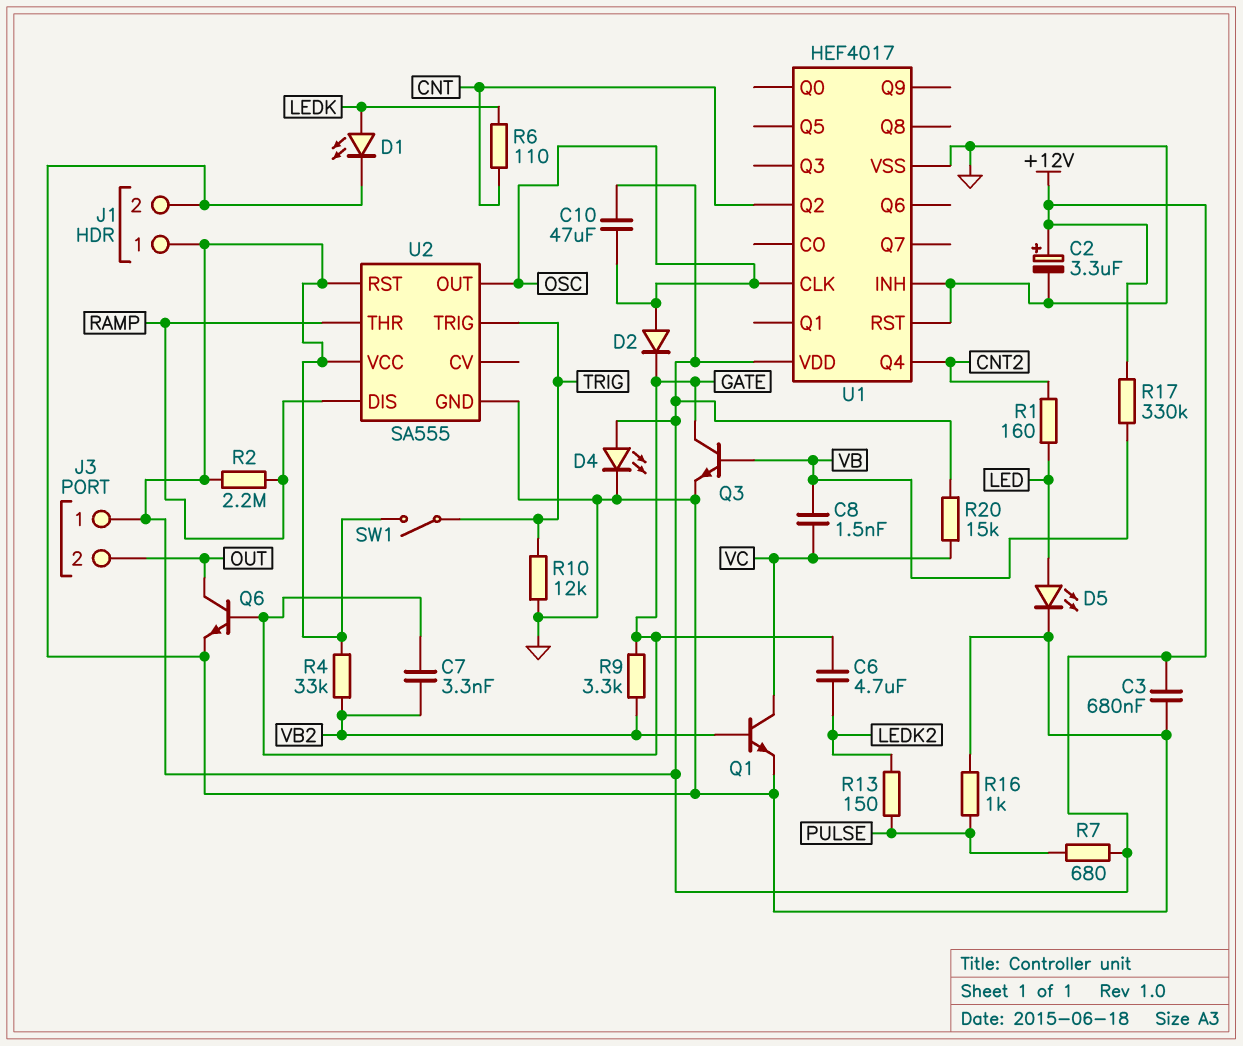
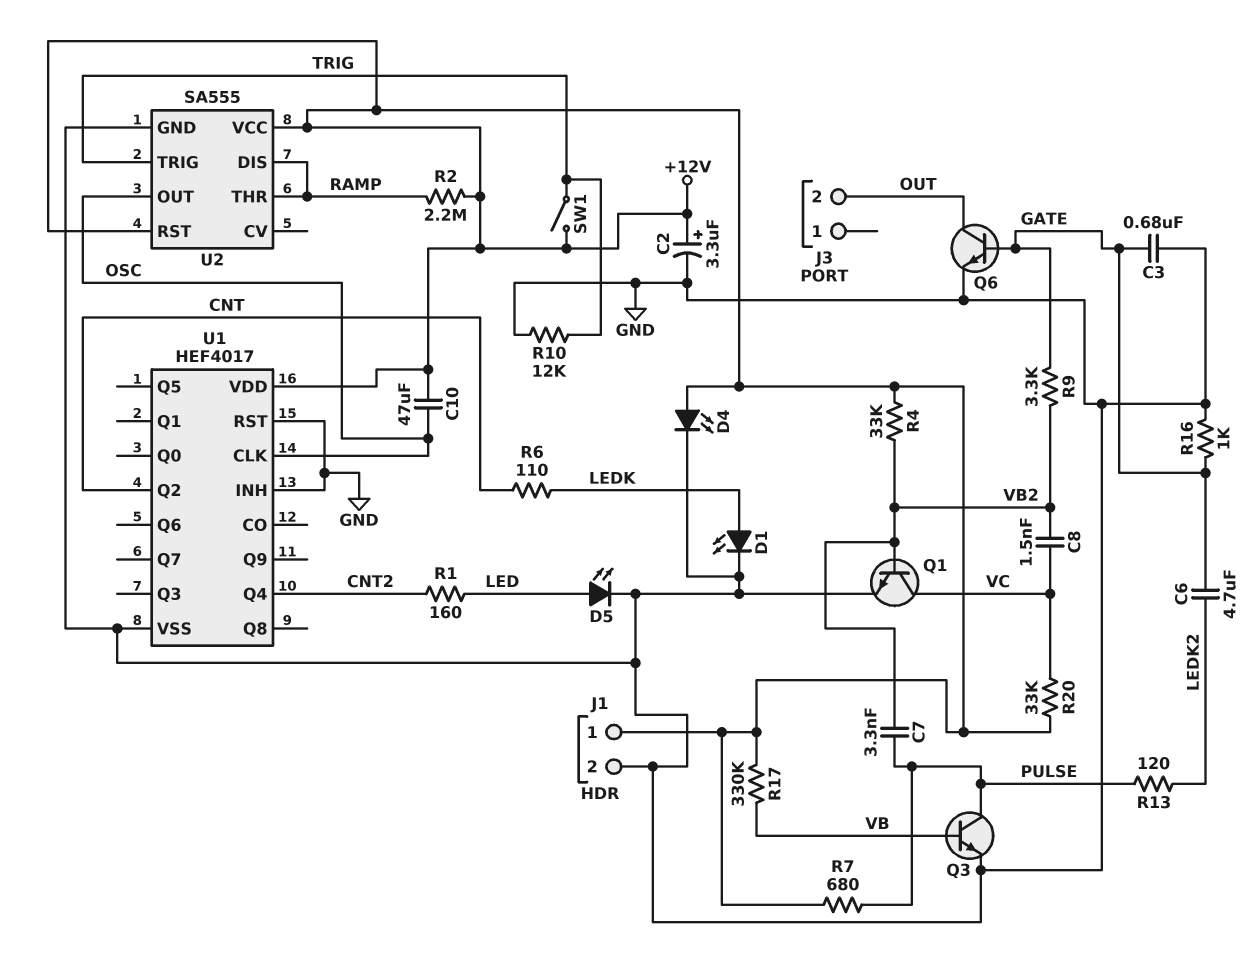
C3: 680nF (+12V, GND) -> 680nF (GATE, GND)
C7: 3.3nF (GATE, VB2) -> 3.3nF (PULSE, VB2)
C8: 1.5nF (VB, VC) -> 1.5nF (VB2, VC)
D2: diode (A OSC, K GATE) -> none
J3 pin 1: +12V -> none
Q3: NPN (B VB, C GATE, E GND) -> NPN (B VB, C PULSE, E GND)
R13: 150 (LEDK2, PULSE) -> 120 (LEDK2, PULSE)
R16: 1k (GND, PULSE) -> 1k (GATE, GND)
R20: 15k (+12V, VC) -> 33k (+12V, VC)

